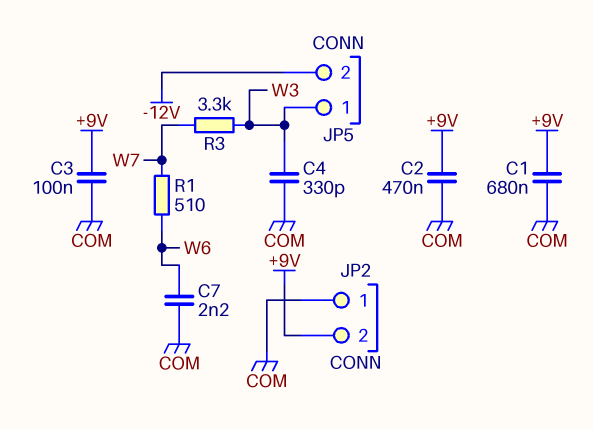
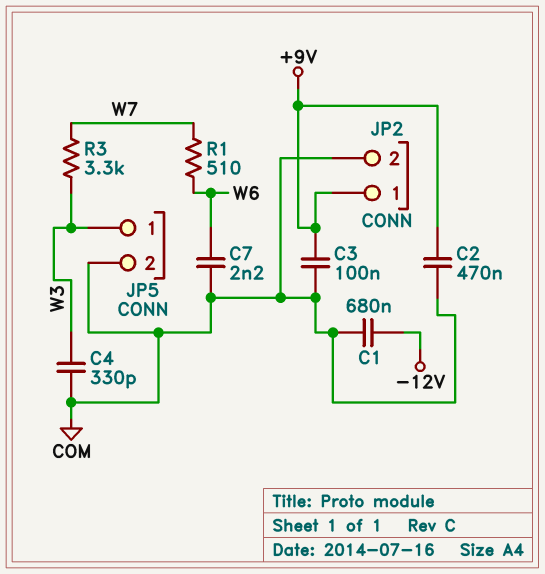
C1: 680nF (+9V, COM) -> 680nF (-12V, COM)
JP2 pin 1: COM -> +9V
JP2 pin 2: +9V -> COM
JP5 pin 2: -12V -> COM

